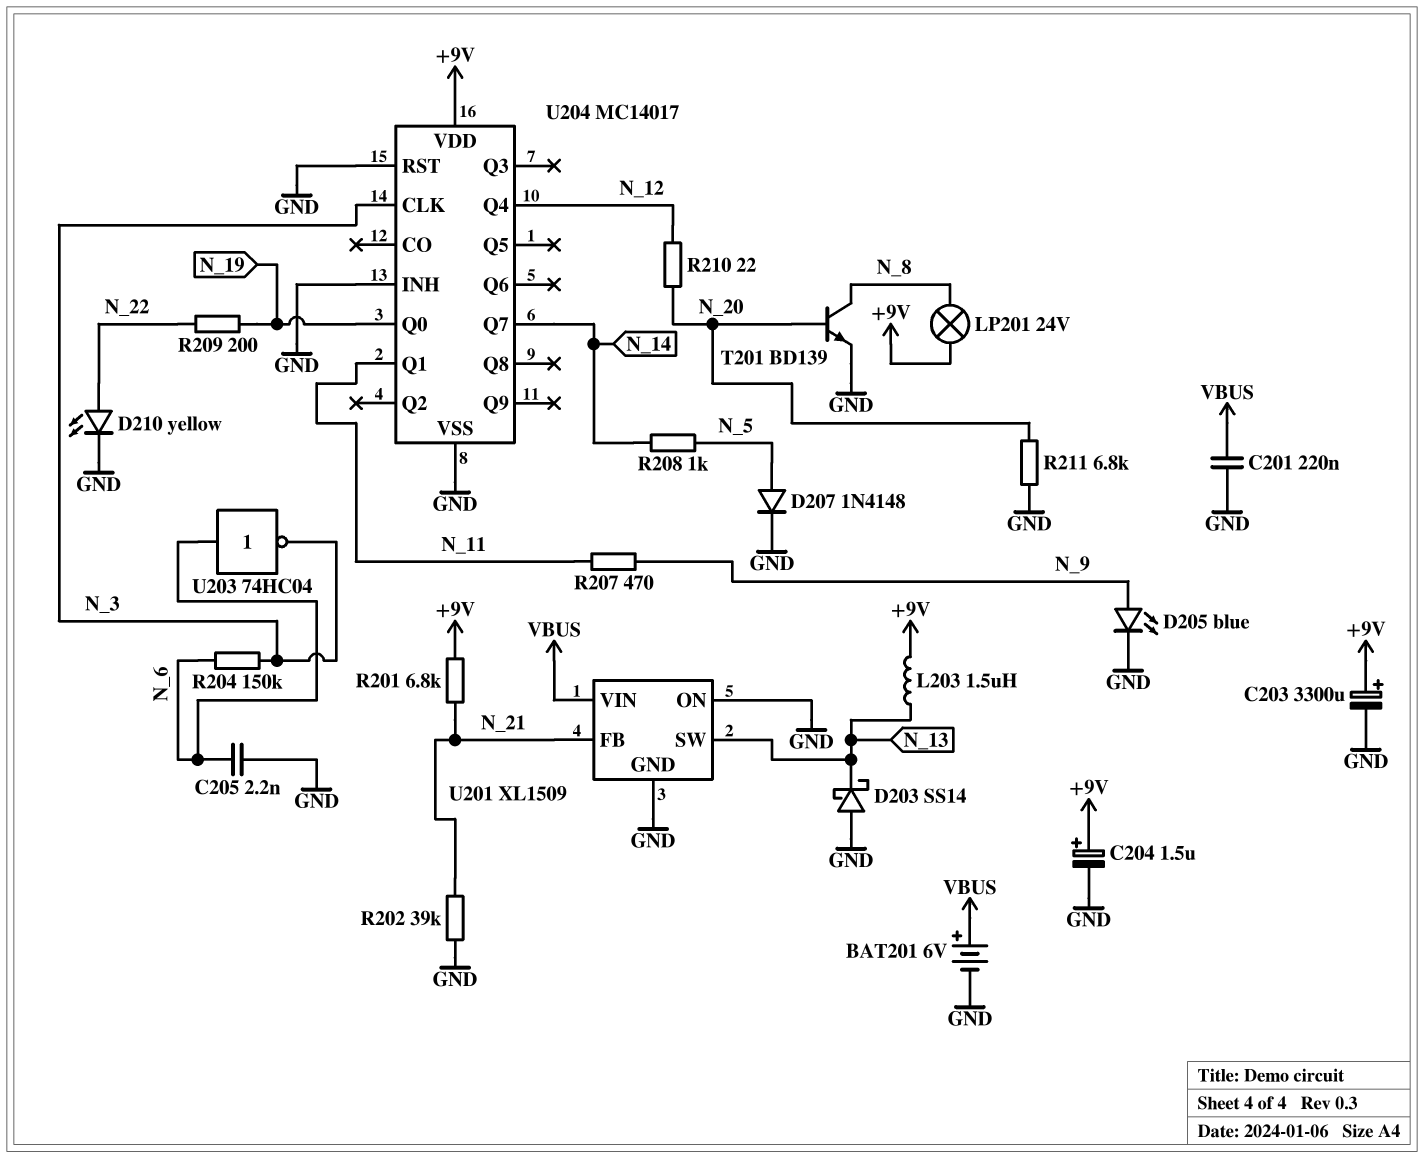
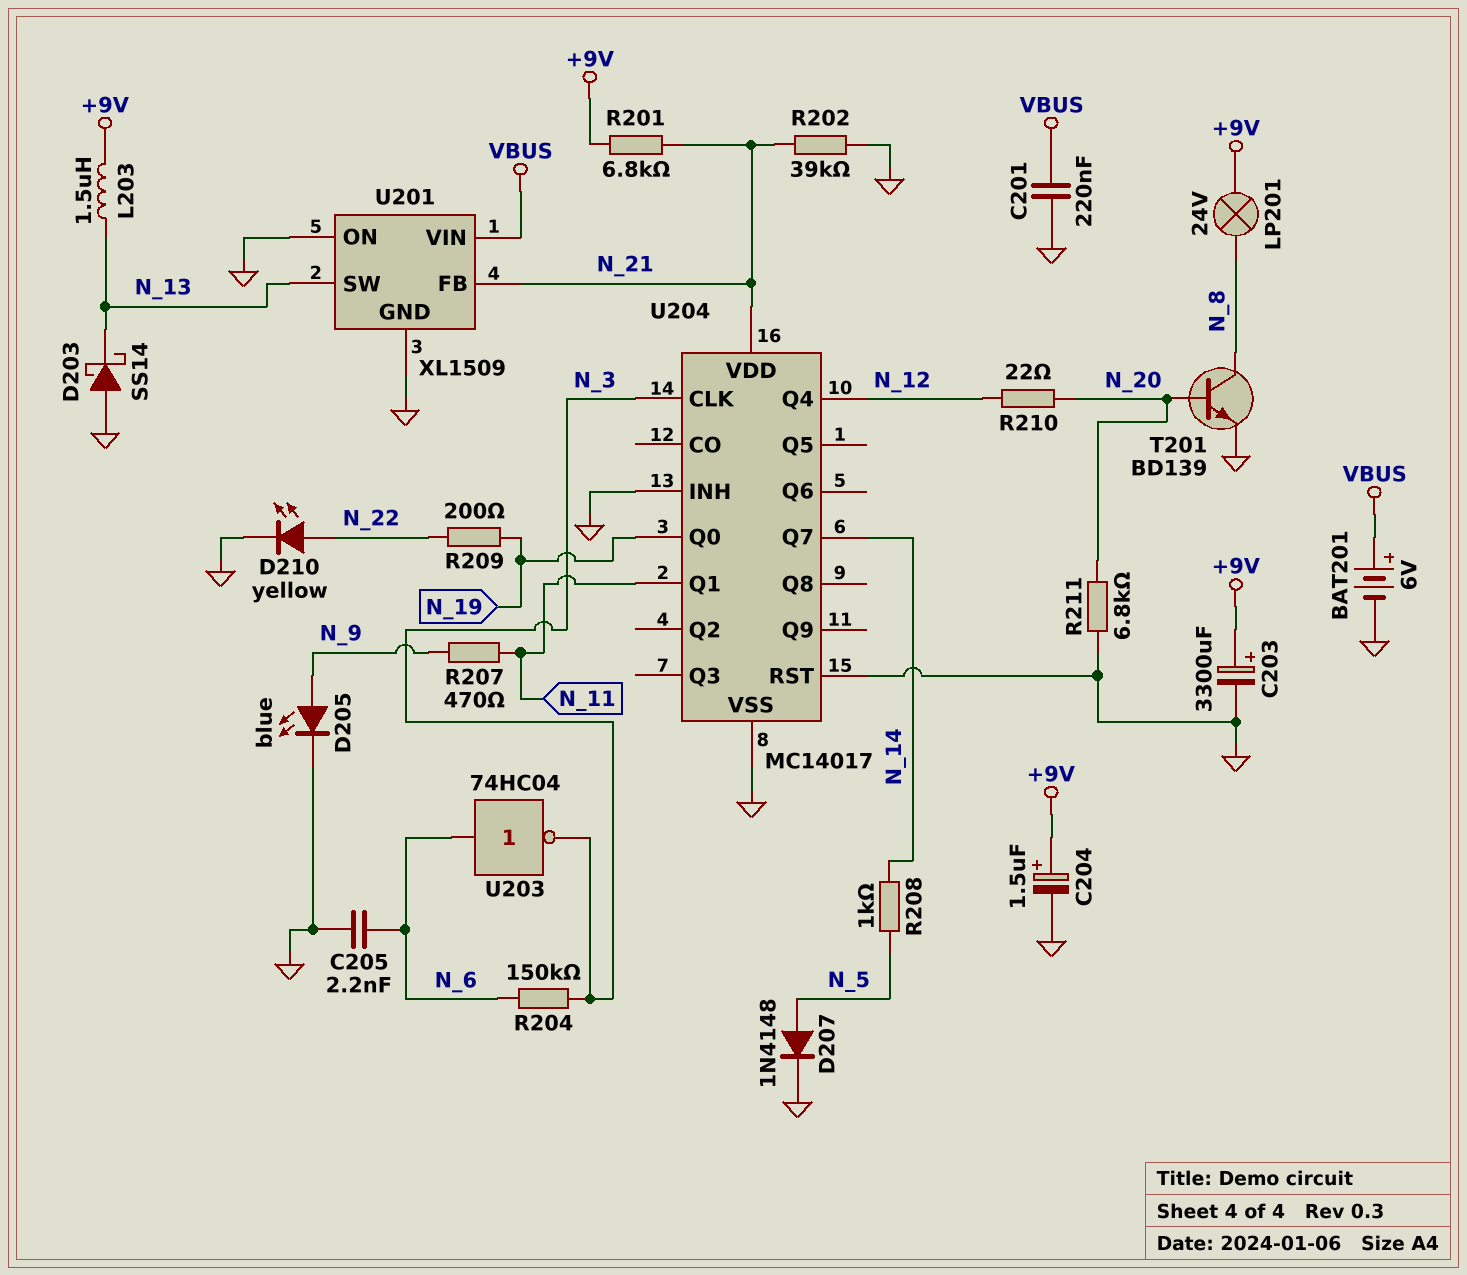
U204 pin VDD: +9V -> N_21

